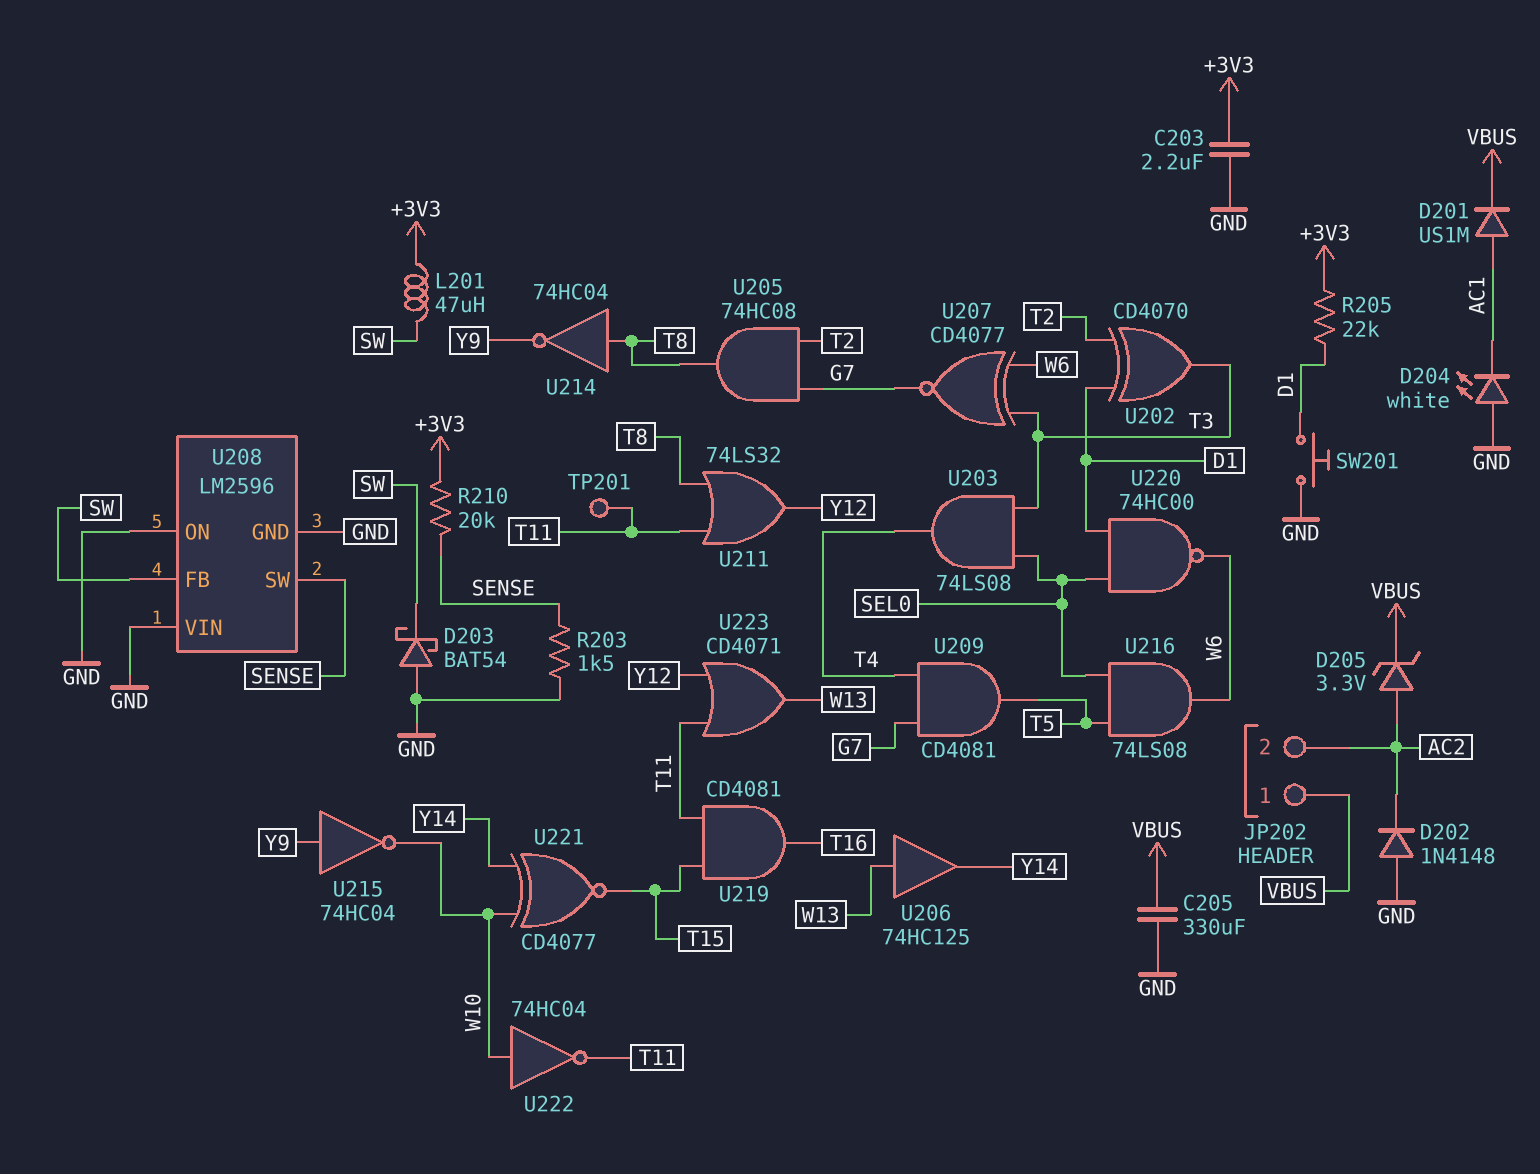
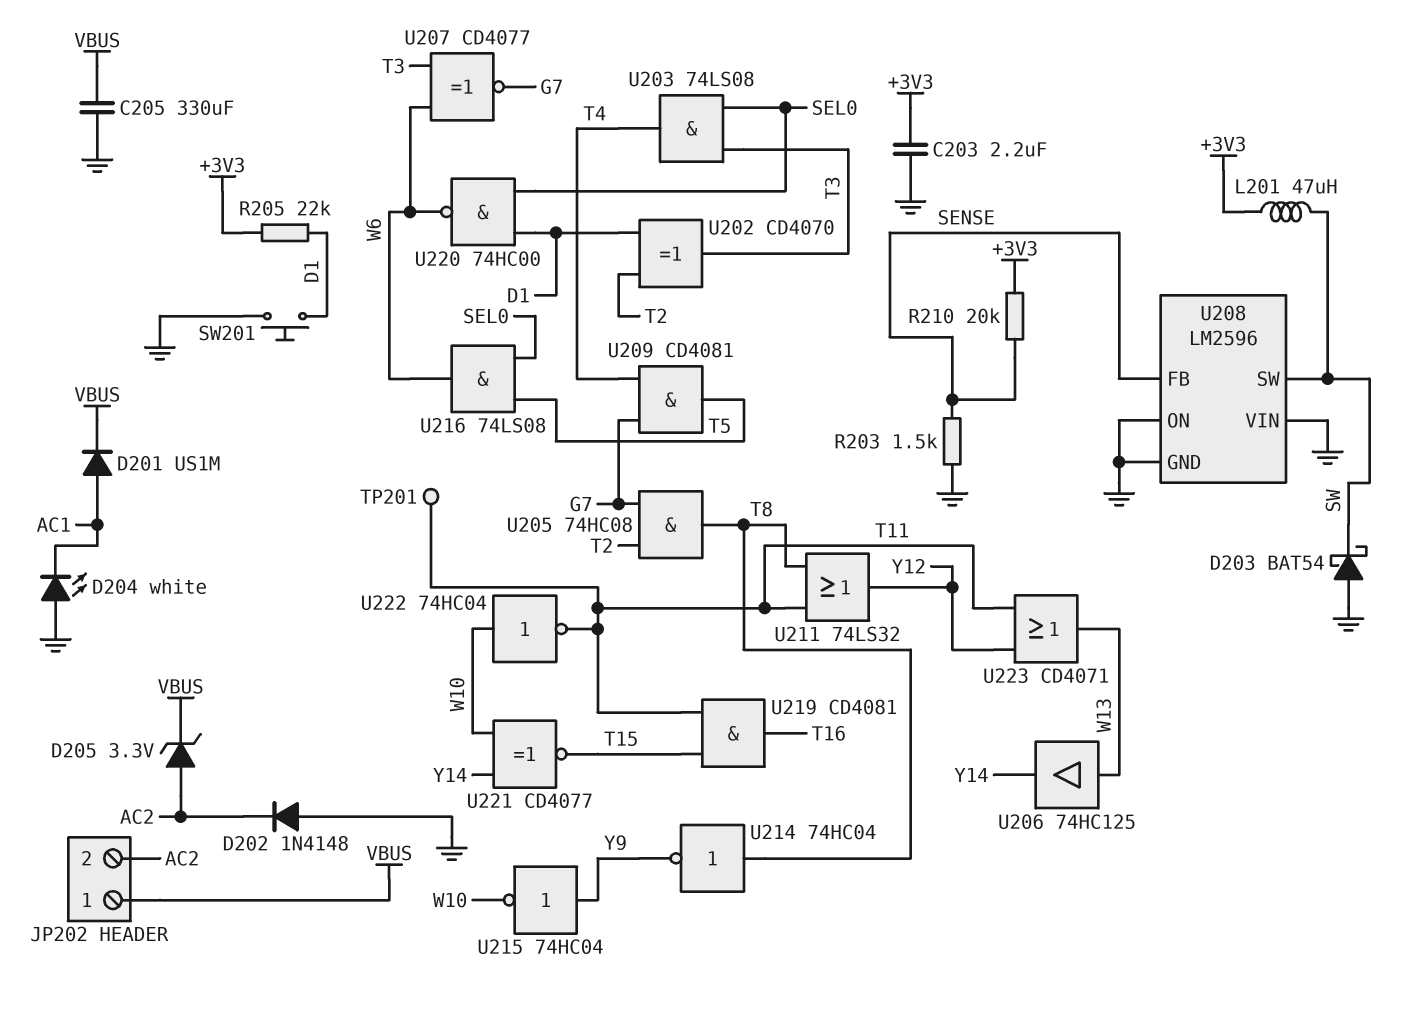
U208 pin FB: SW -> SENSE
U208 pin SW: SENSE -> SW

